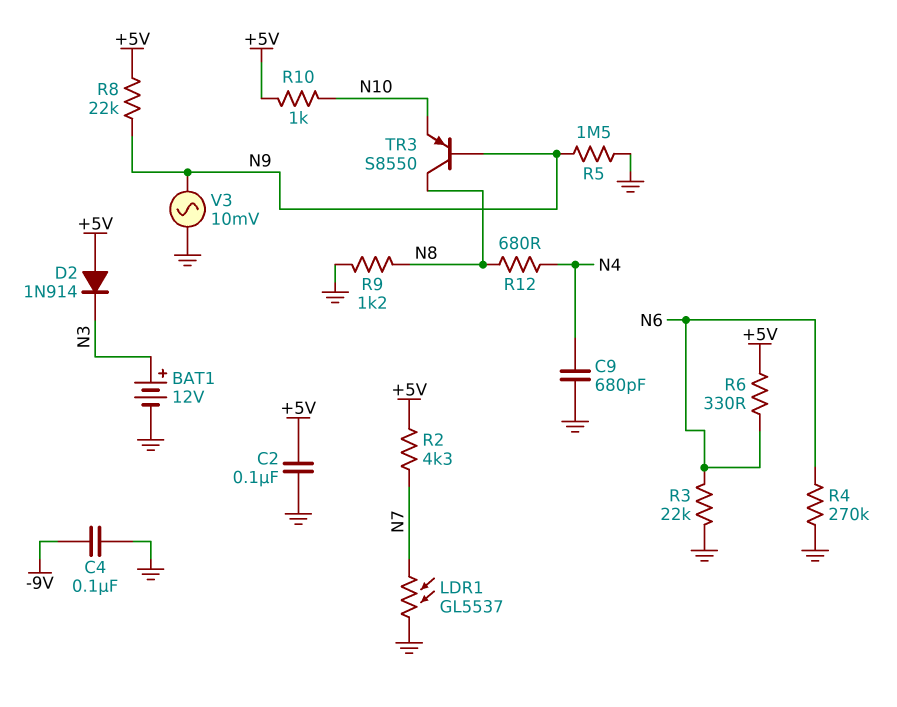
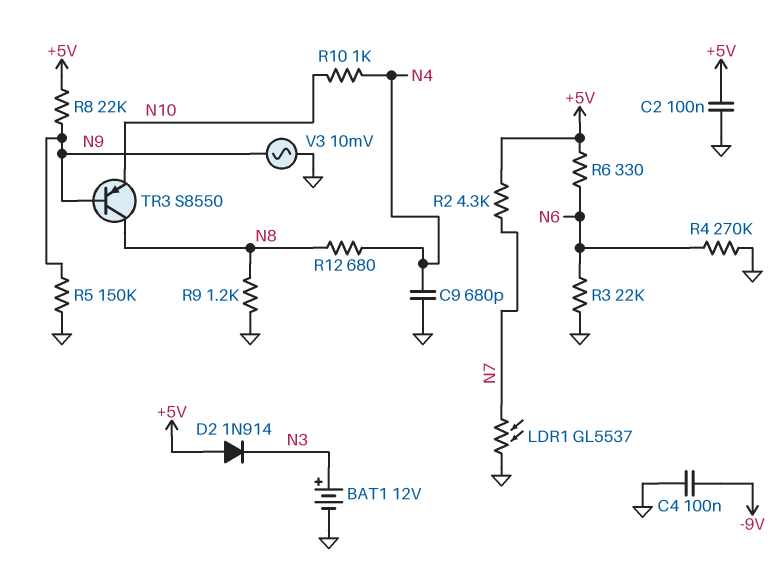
R5: 1.5M (GND, N9) -> 150k (GND, N9)
R10: 1k (+5V, N10) -> 1k (N4, N10)

